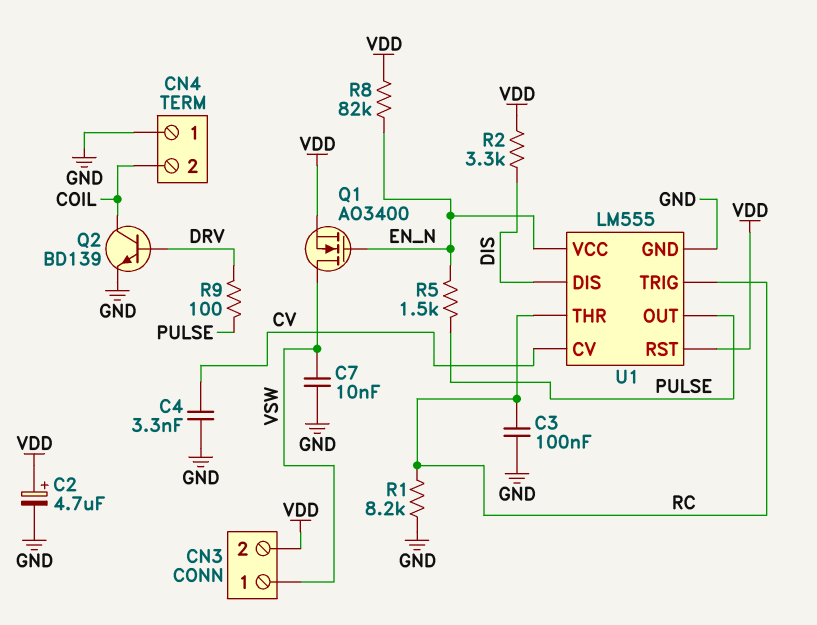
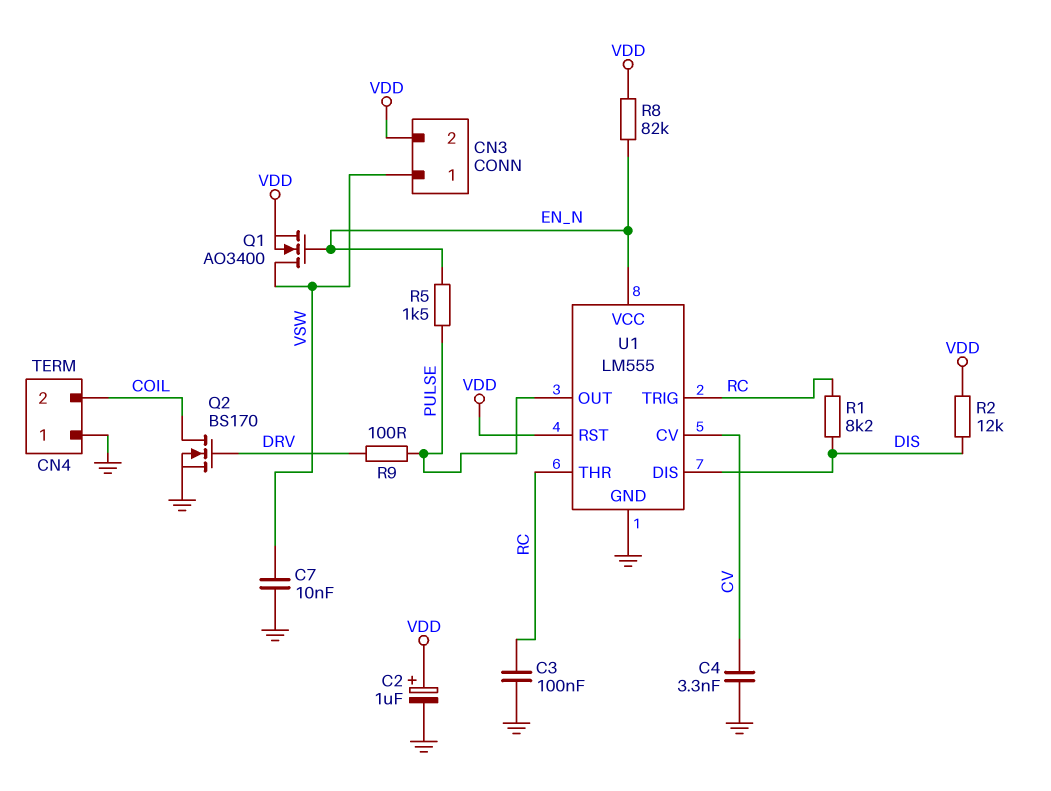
C2: 4.7uF (plus VDD, minus GND) -> 1uF (plus VDD, minus GND)
Q2: NPN BD139 (B DRV, C COIL, E GND) -> NMOS BS170 (G DRV, D COIL, S GND)
R1: 8.2k (GND, RC) -> 8.2k (DIS, RC)
R2: 3.3k (DIS, VDD) -> 12k (DIS, VDD)

